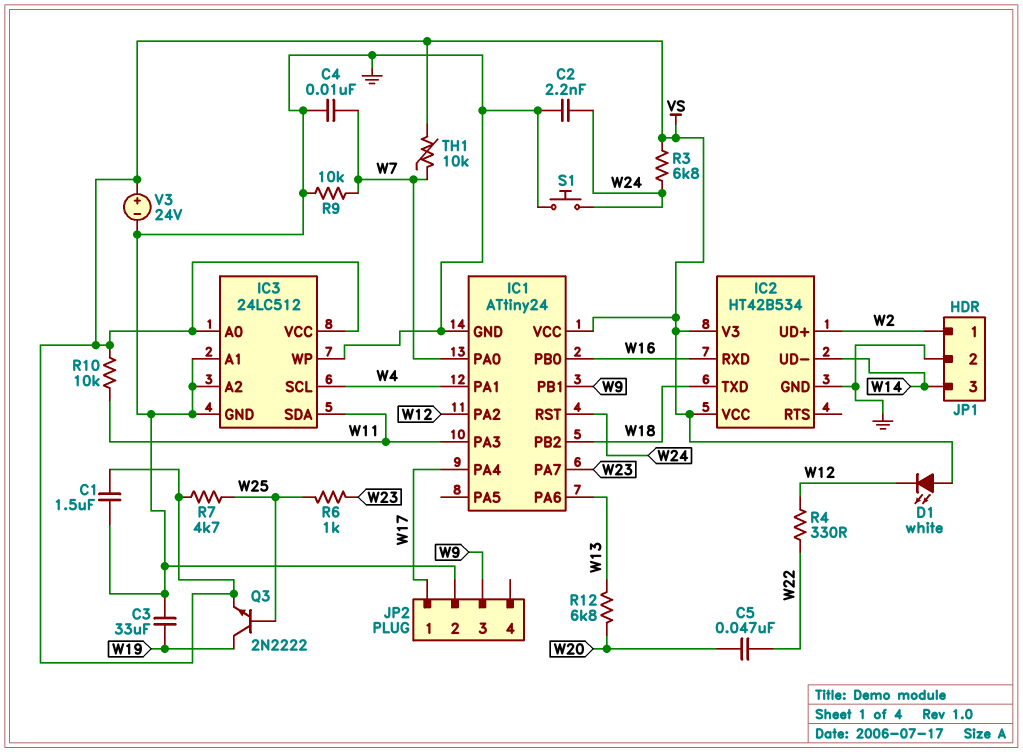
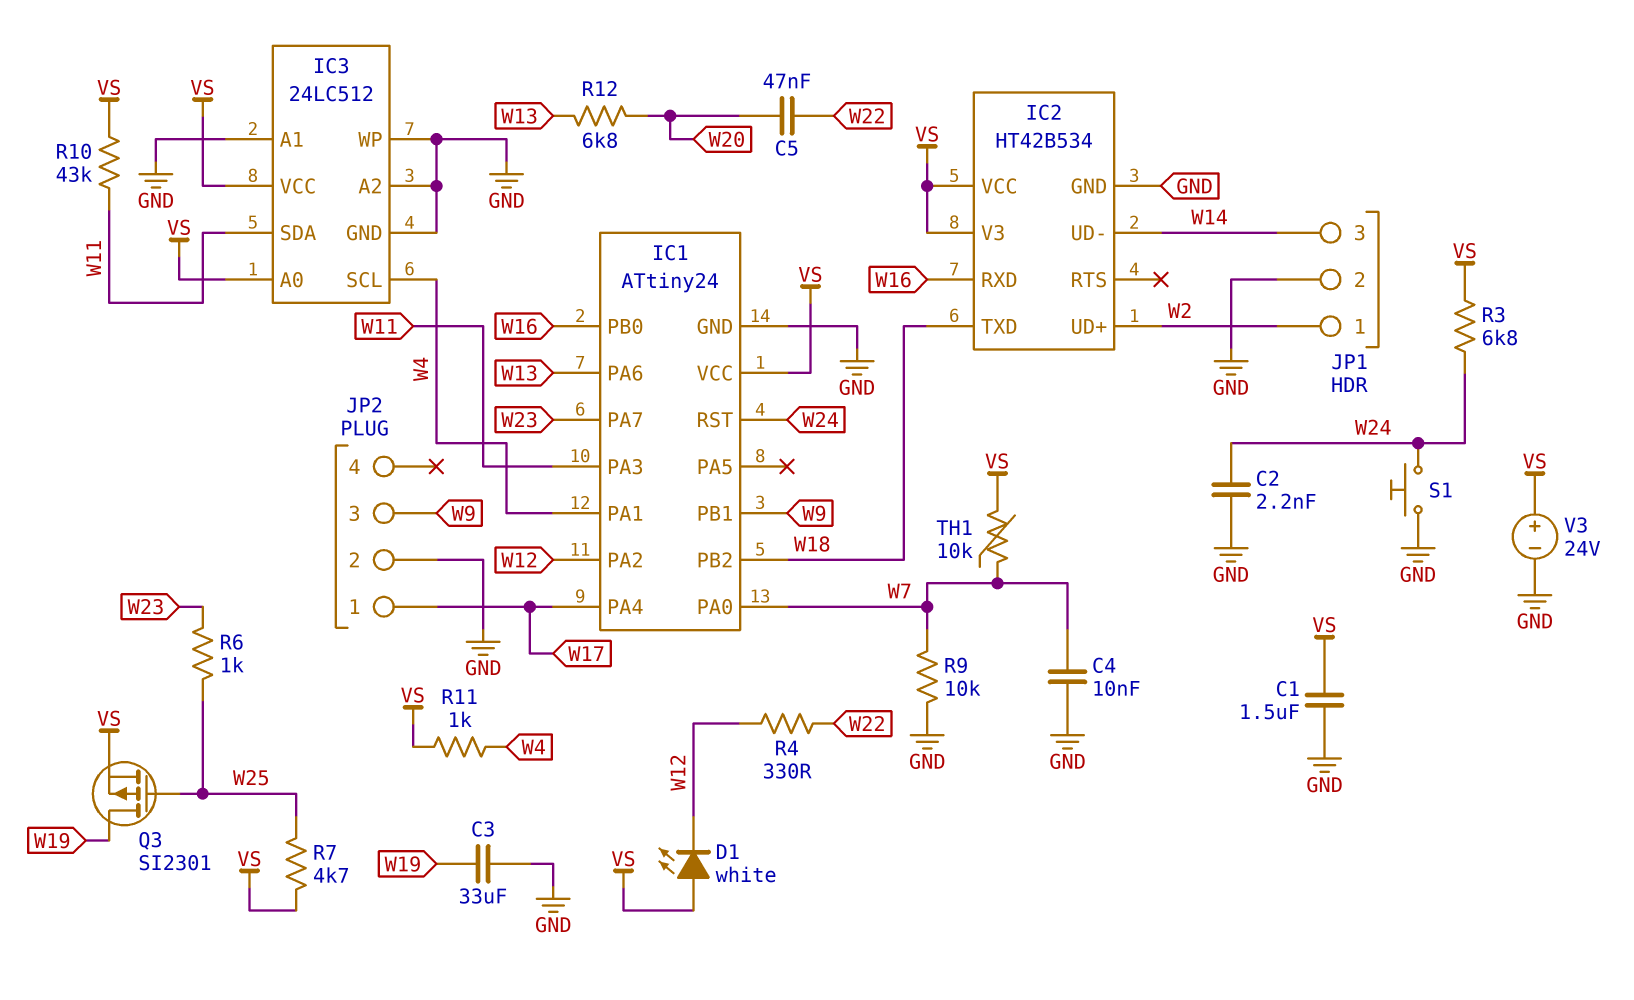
Q3: NPN 2N2222 (B W25, C W19, E VS) -> PMOS SI2301 (G W25, D W19, S VS)
R10: 10k (VS, W11) -> 43k (VS, W11)
R11: none -> 1k (VS, W4)

